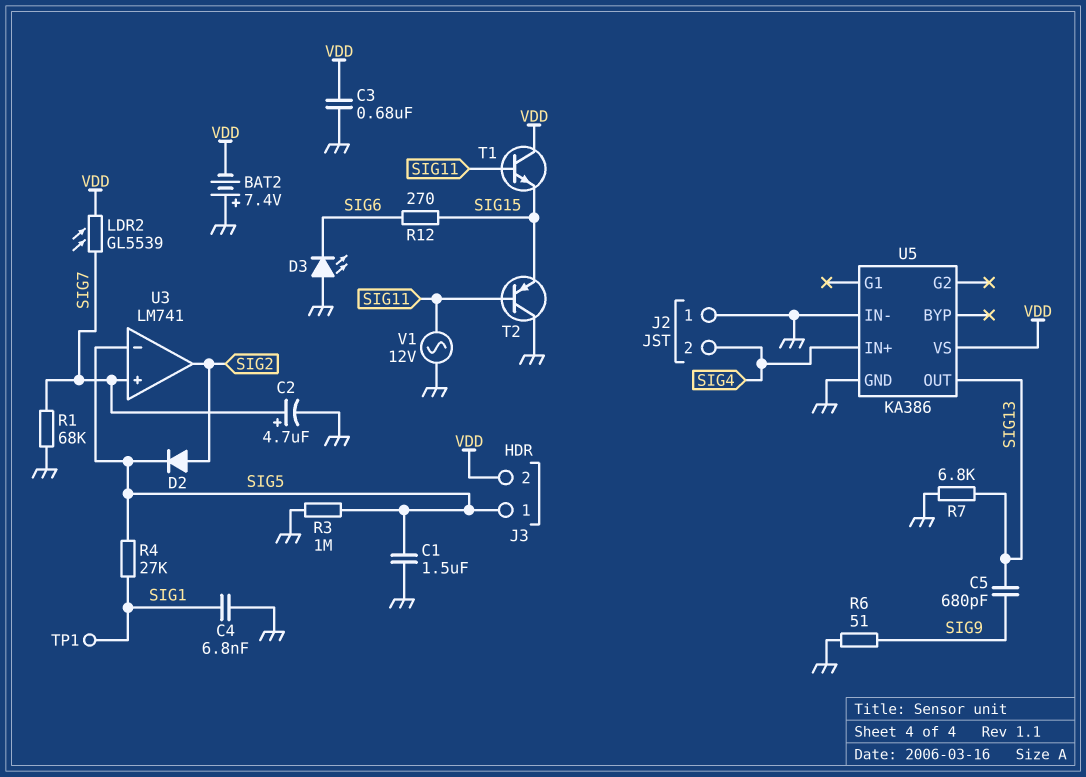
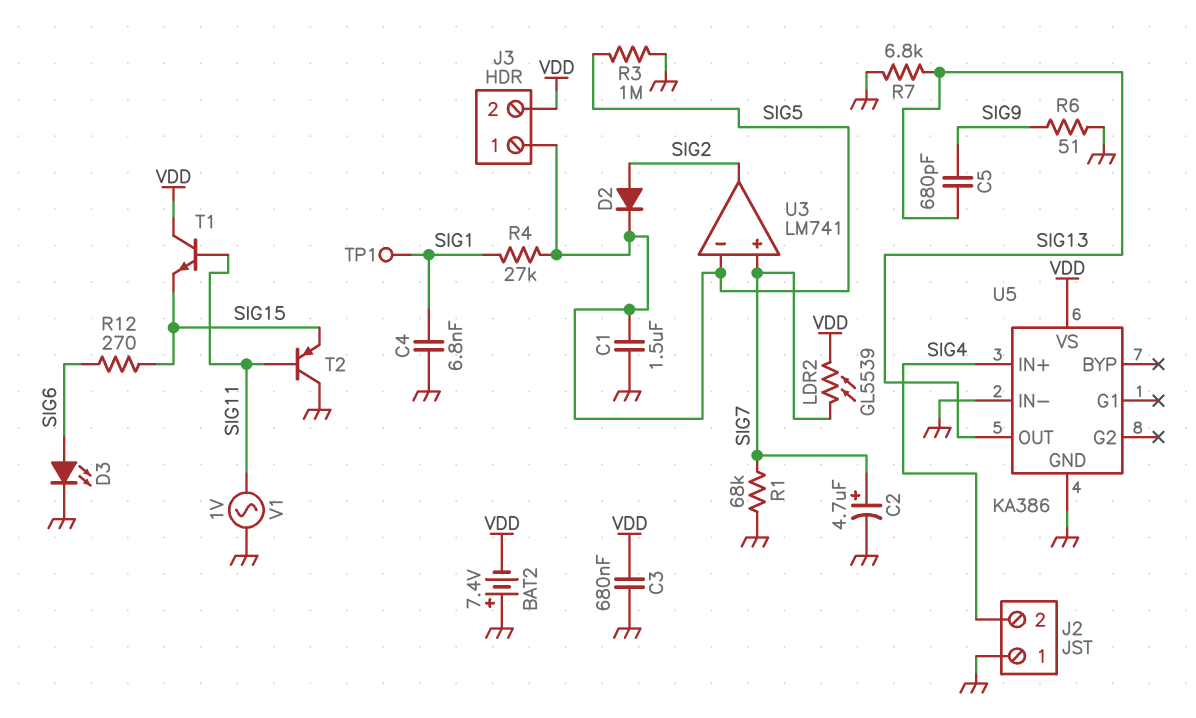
D3: LED (A GND, K SIG6) -> LED (A SIG6, K GND)
V1: AC 12V (GND, SIG11) -> AC 1V (GND, SIG11)

